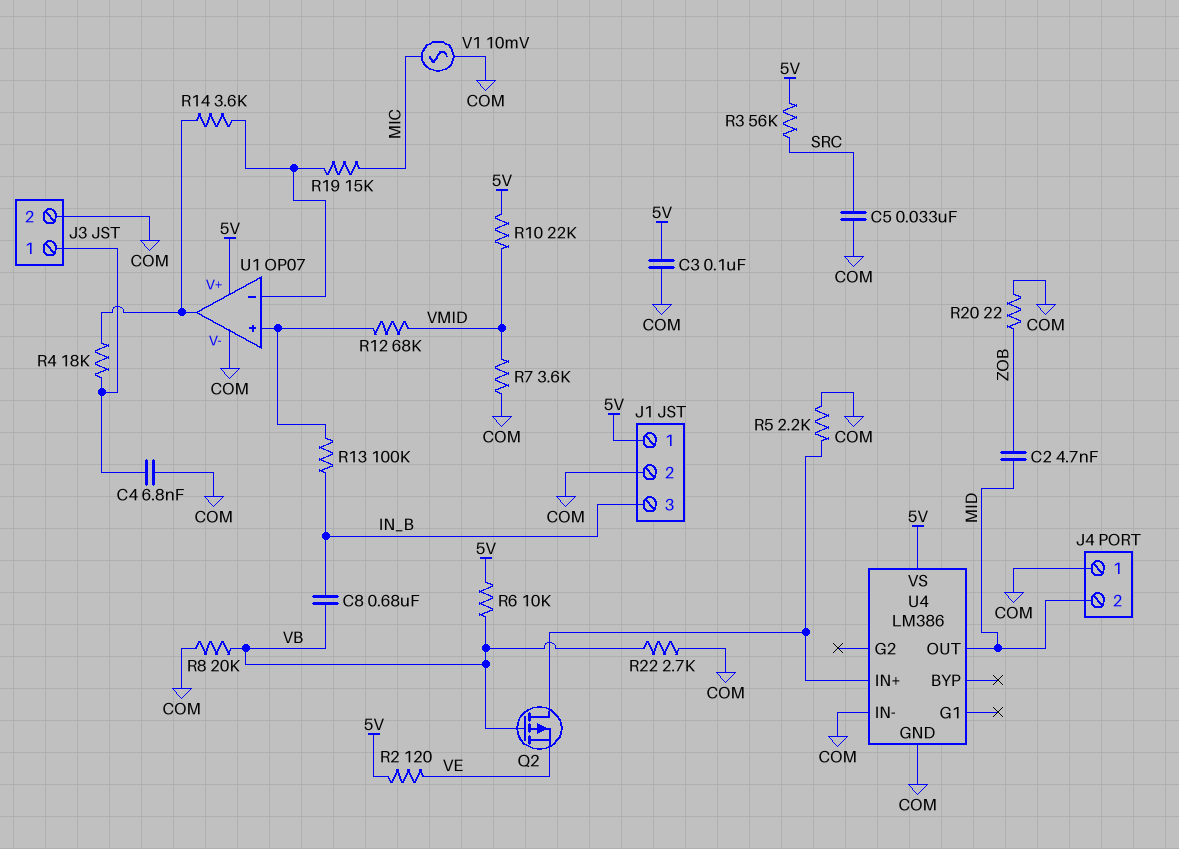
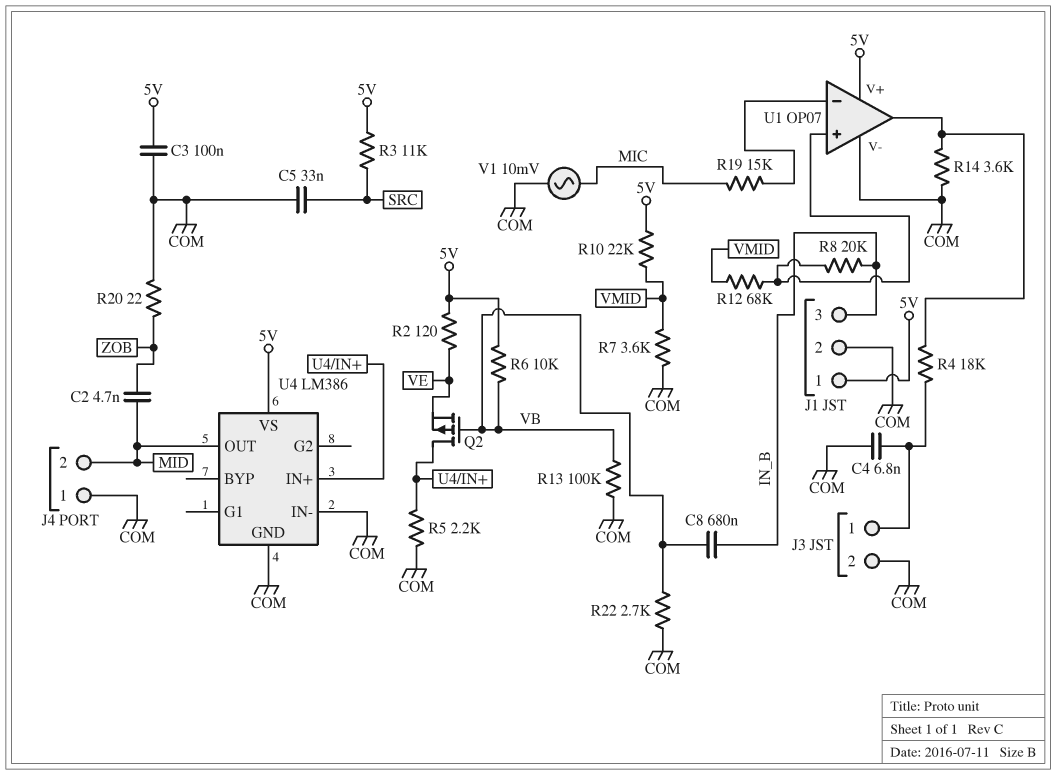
R3: 56k (5V, SRC) -> 11k (5V, SRC)
R8: 20k (COM, VB) -> 20k (IN_B, U1/in+)
R13: 100k (IN_B, U1/in+) -> 100k (COM, VB)
R14: 3.6k (U1/in-, U1/out) -> 3.6k (COM, U1/out)

